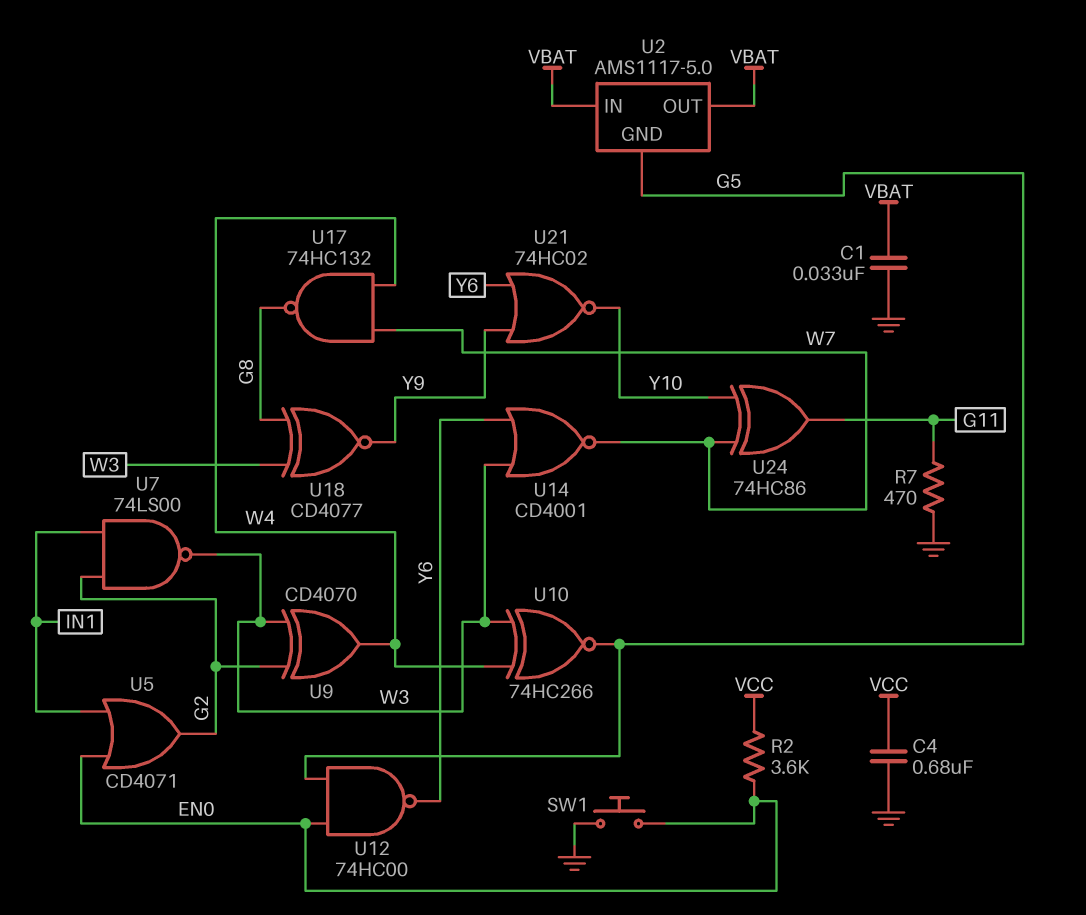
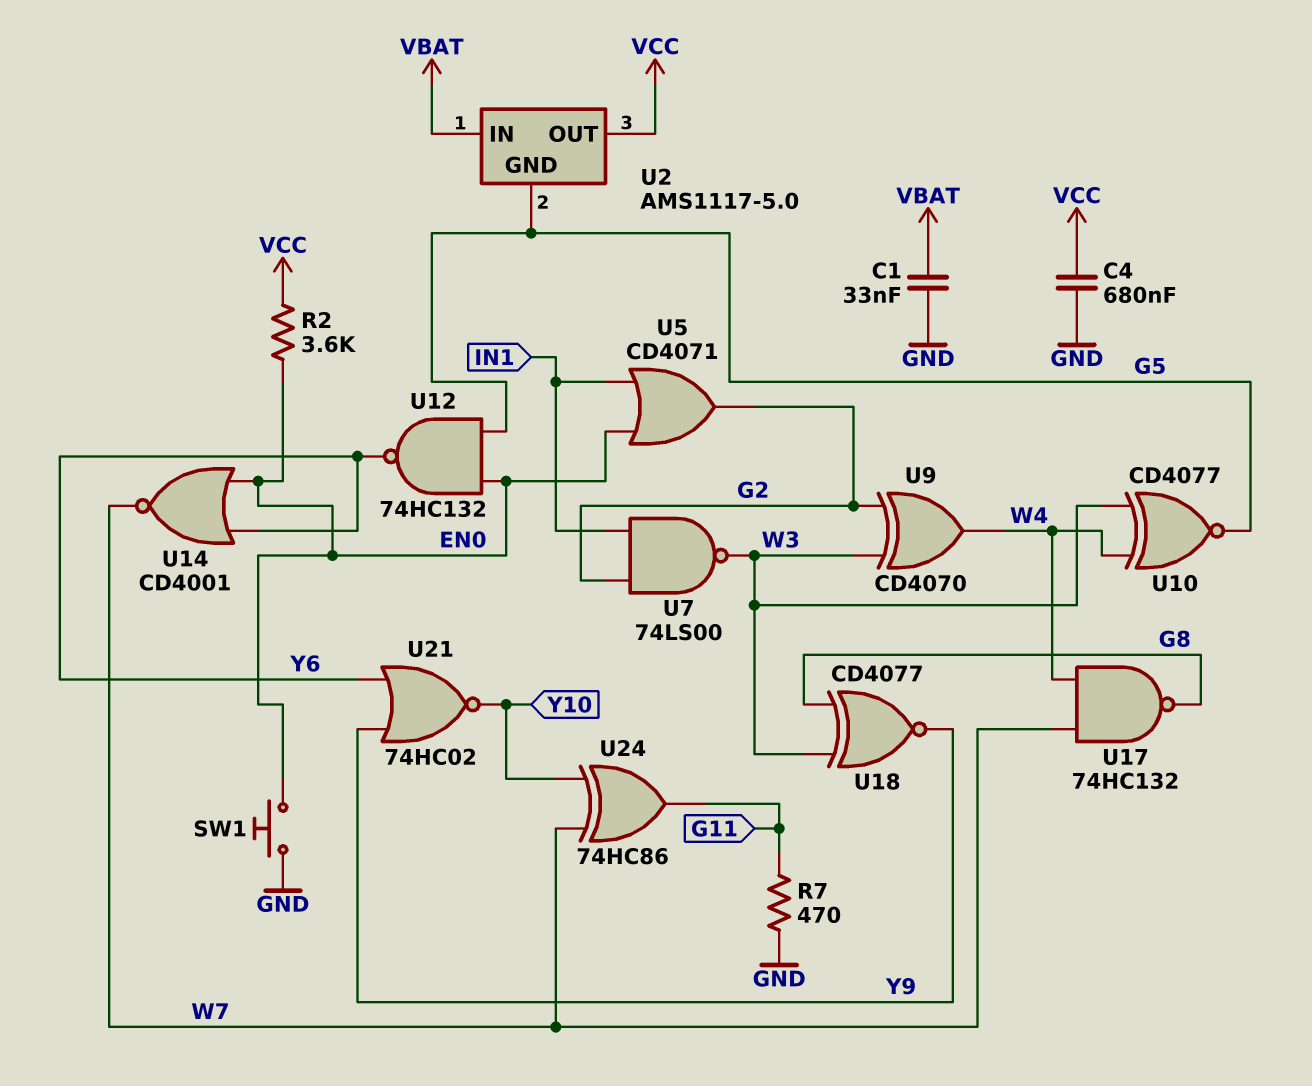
U2 pin OUT: VBAT -> VCC
U10: XNOR 74HC266 (in W3, in W4, out G5) -> XNOR CD4077 (in W3, in W4, out G5)
U12: NAND 74HC00 (in EN0, in G5, out Y6) -> NAND 74HC132 (in EN0, in G5, out Y6)
U14: NOR CD4001 (in W3, in Y6, out W7) -> NOR CD4001 (in EN0, in Y6, out W7)

